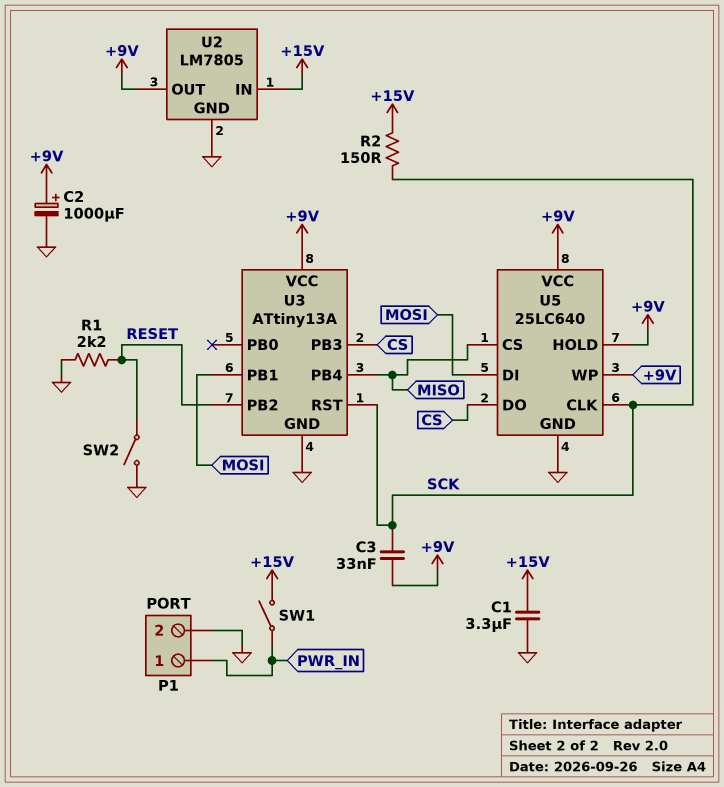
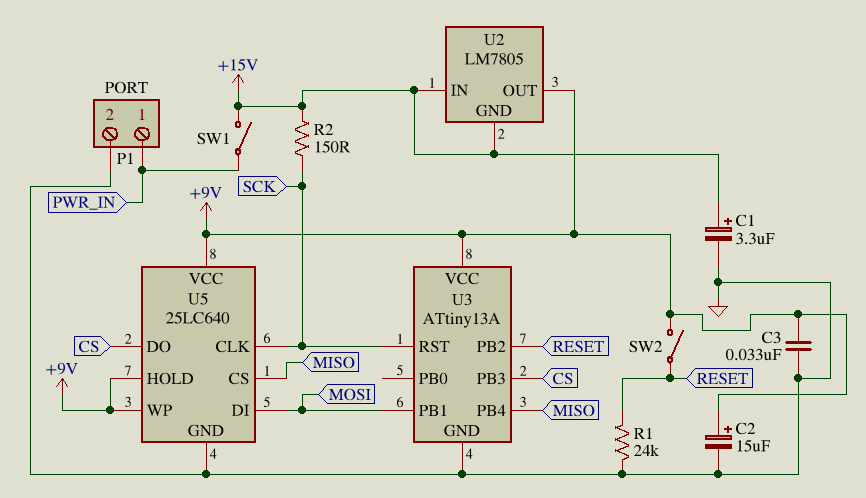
C1: 3.3uF (+15V, GND) -> 3.3uF (plus +15V, minus GND)
C2: 1000uF (plus +9V, minus GND) -> 15uF (plus +9V, minus GND)
C3: 33nF (+9V, SCK) -> 33nF (+9V, GND)
R1: 2.2k (GND, RESET) -> 24k (GND, RESET)
SW2: switch (GND, RESET) -> switch (+9V, RESET)
U2 pin GND: GND -> +15V

